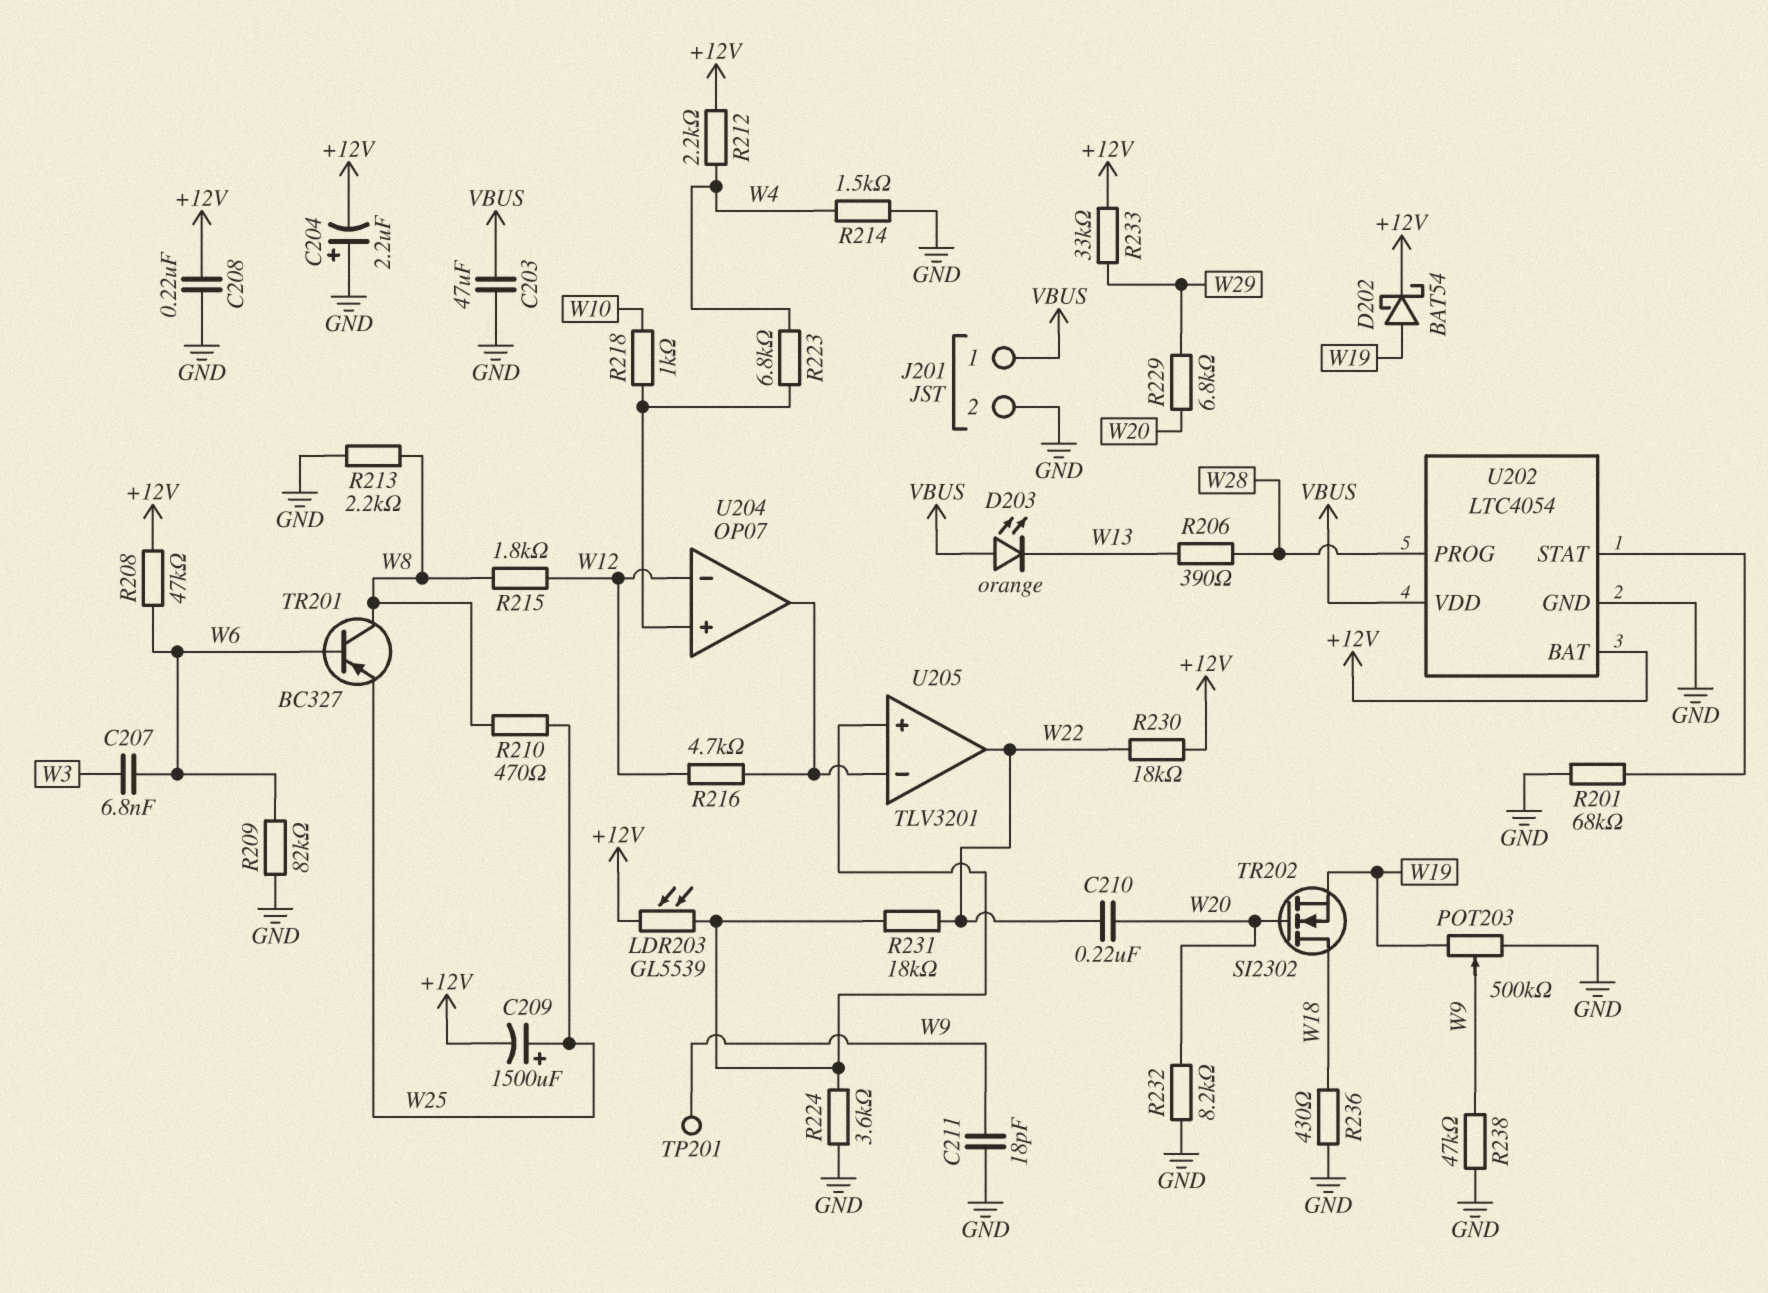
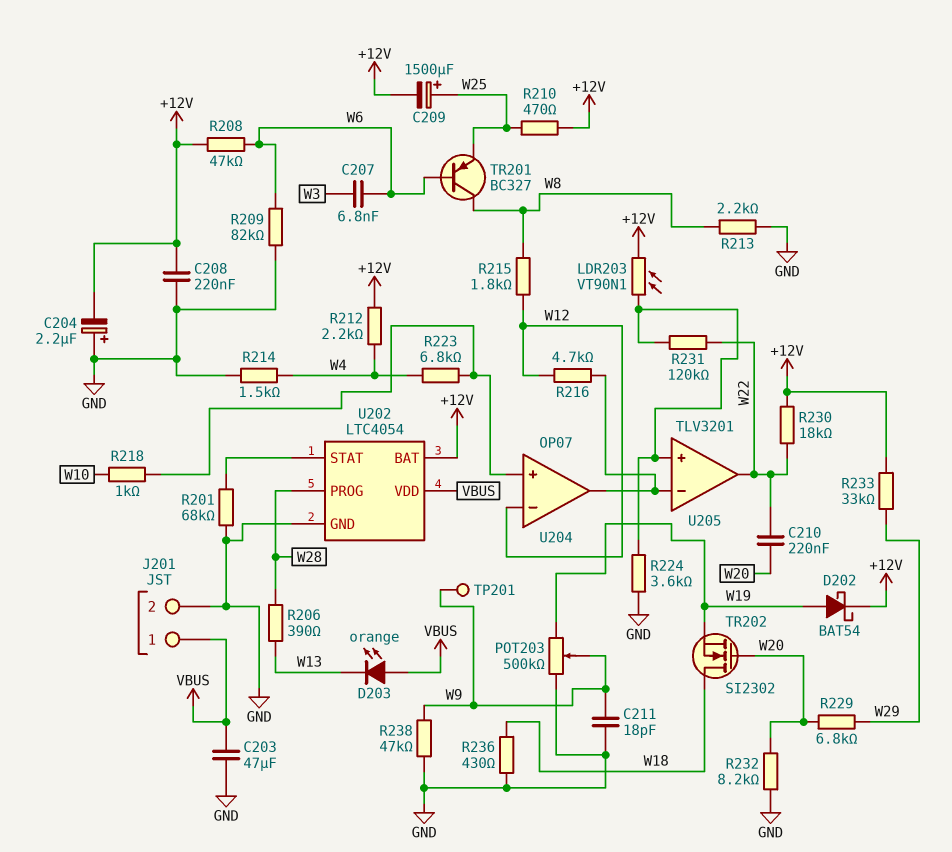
LDR203: GL5539 (+12V, U205/in+) -> VT90N1 (+12V, U205/in+)
R210: 470 (W8, W25) -> 470 (+12V, W25)
R231: 18k (U205/in+, W22) -> 120k (U205/in+, W22)

